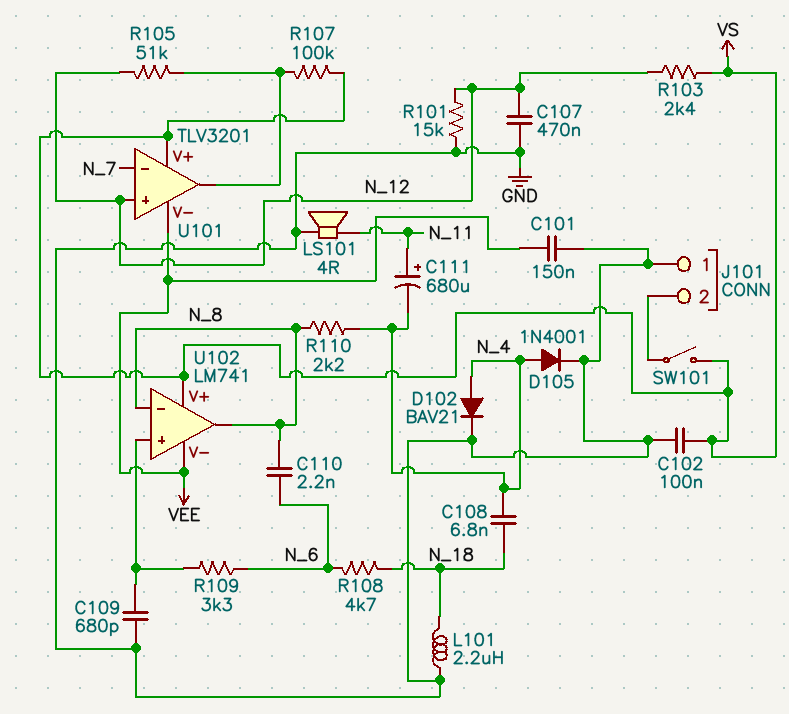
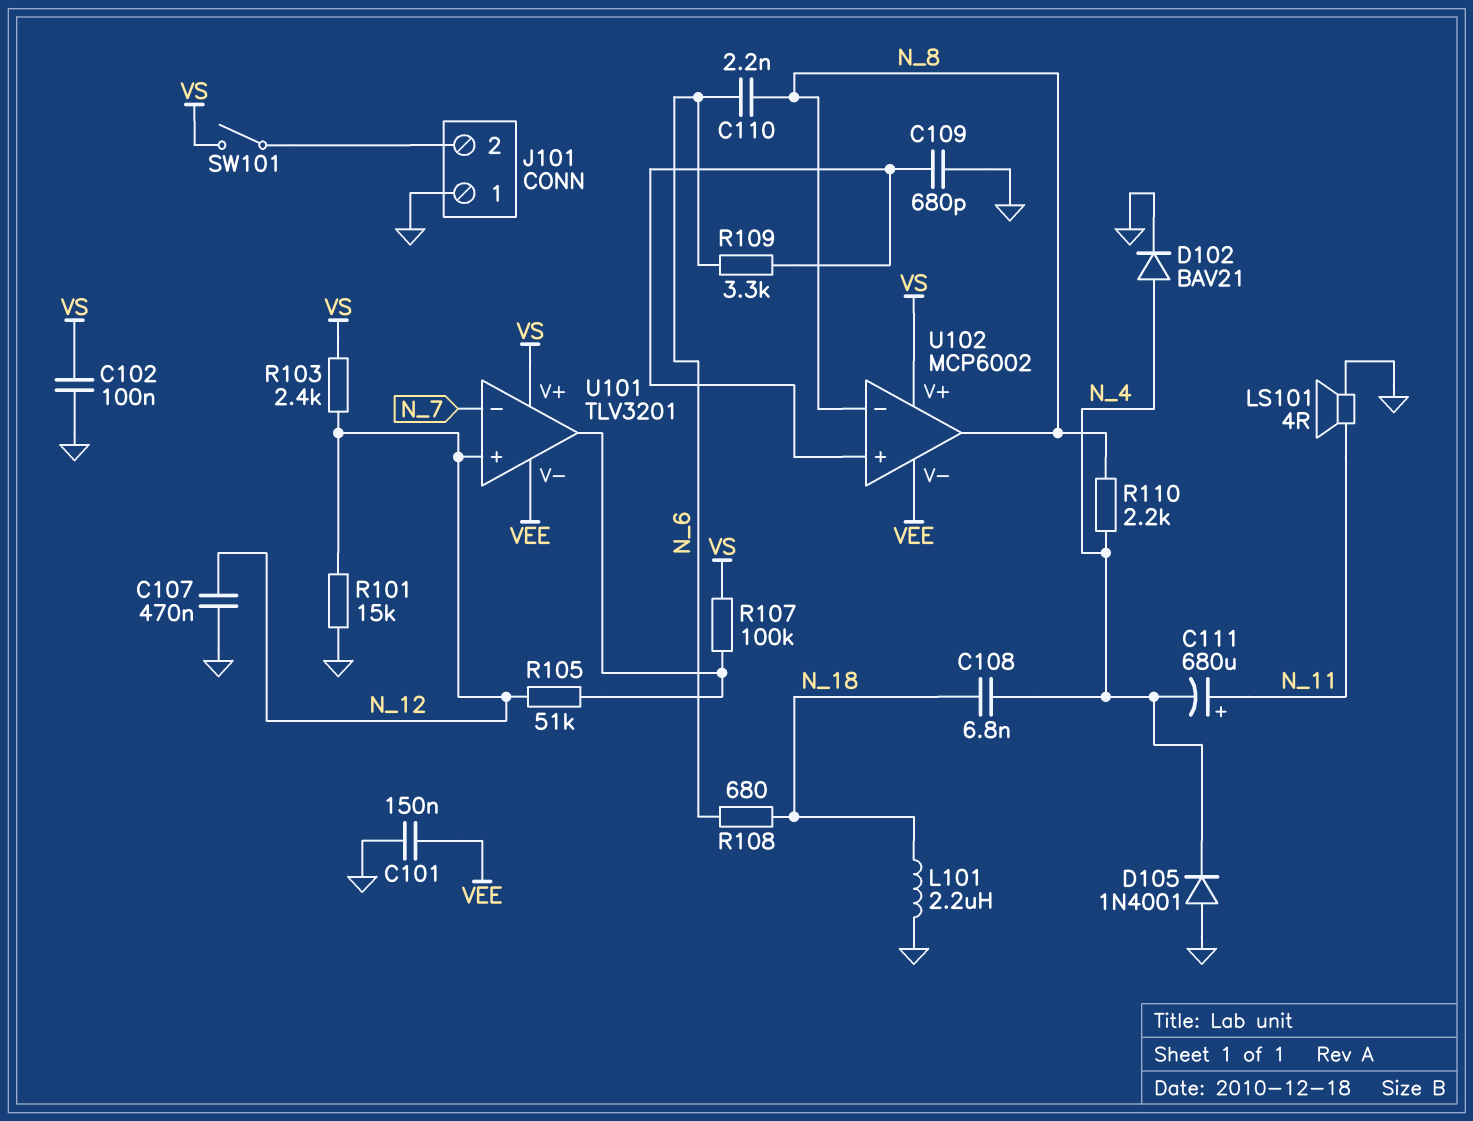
D105: diode 1N4001 (A N_4, K GND) -> diode 1N4001 (A GND, K N_4)
R108: 4.7k (N_6, N_18) -> 680 (N_6, N_18)
U102: LM741 -> MCP6002

